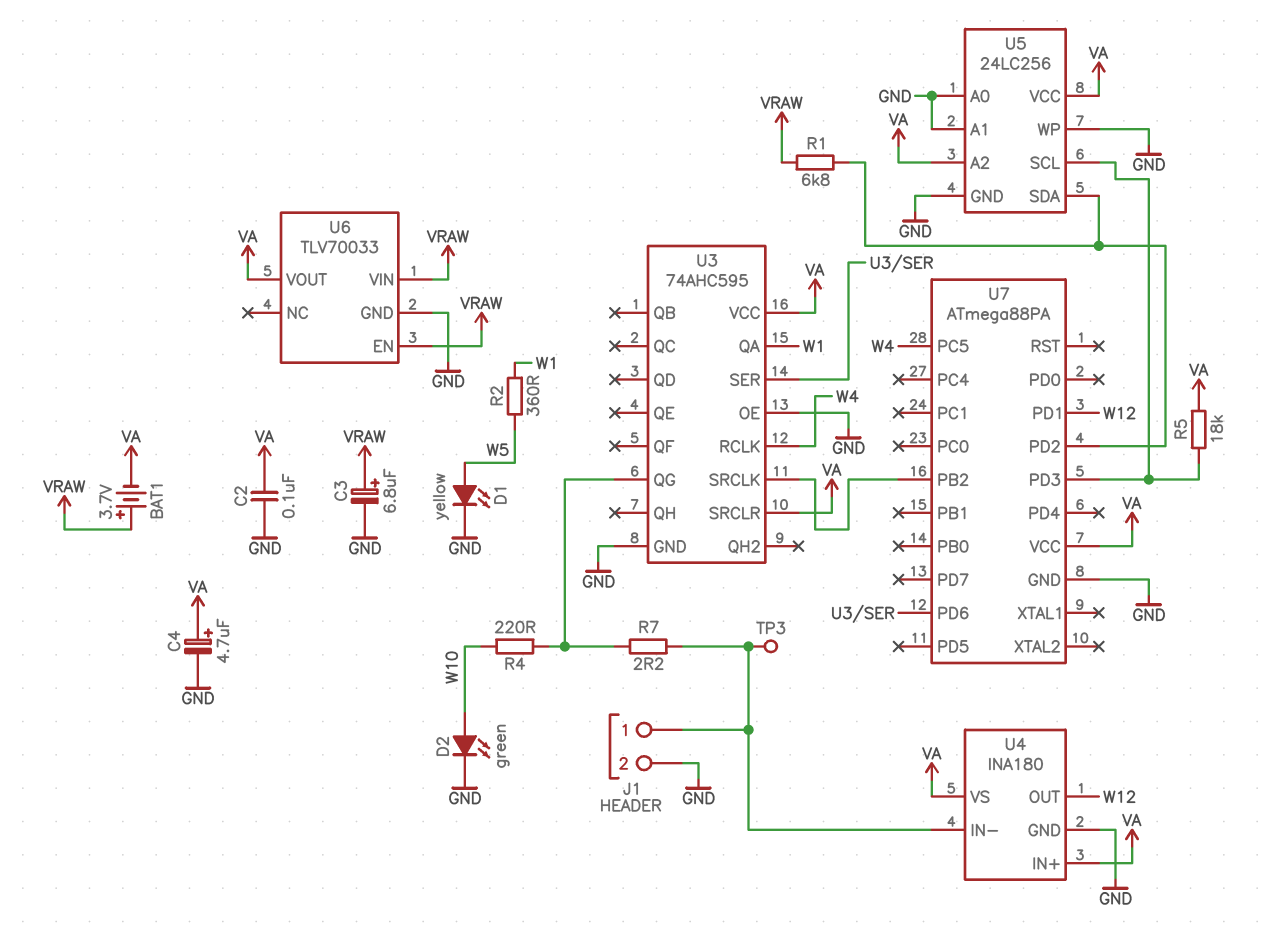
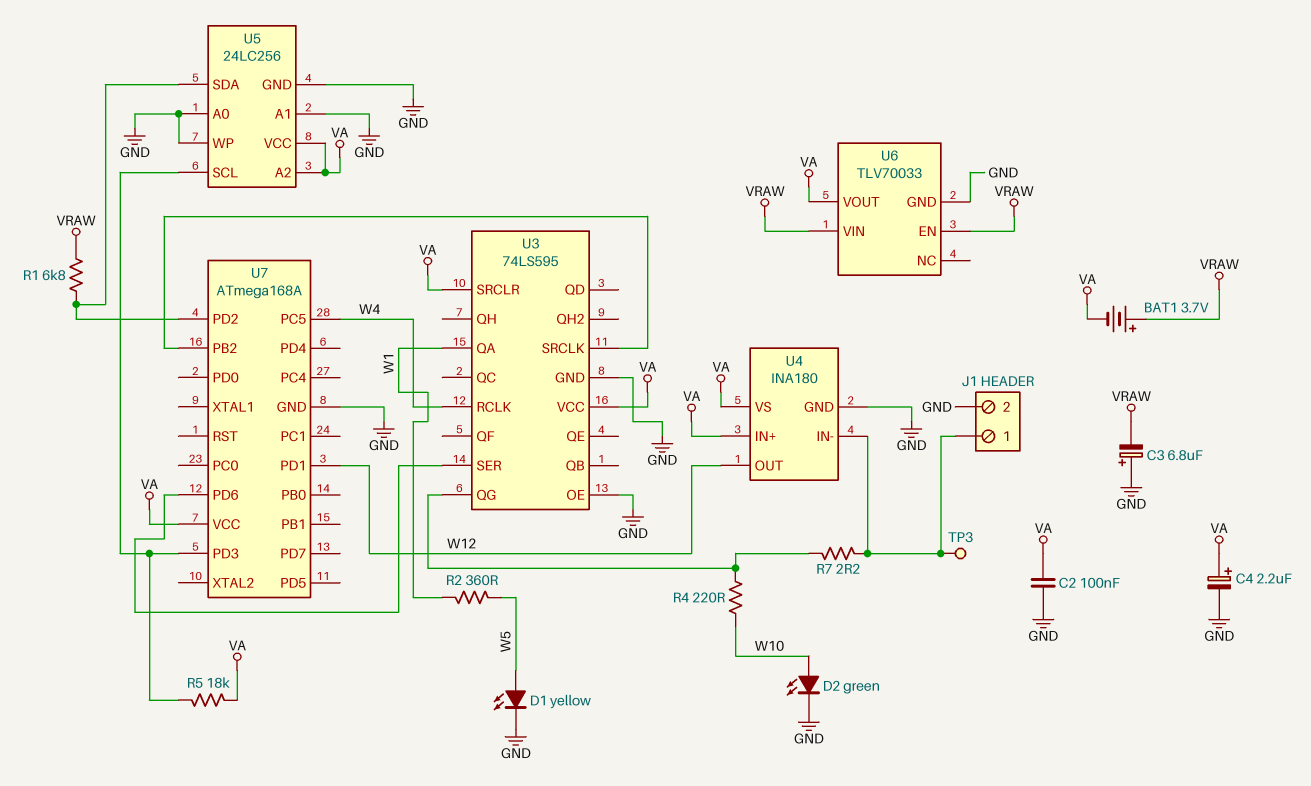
C3: 6.8uF (plus VRAW, minus GND) -> 6.8uF (plus GND, minus VRAW)
C4: 4.7uF (plus VA, minus GND) -> 2.2uF (plus VA, minus GND)
U3: 74AHC595 -> 74LS595
U7: ATmega88PA -> ATmega168A

